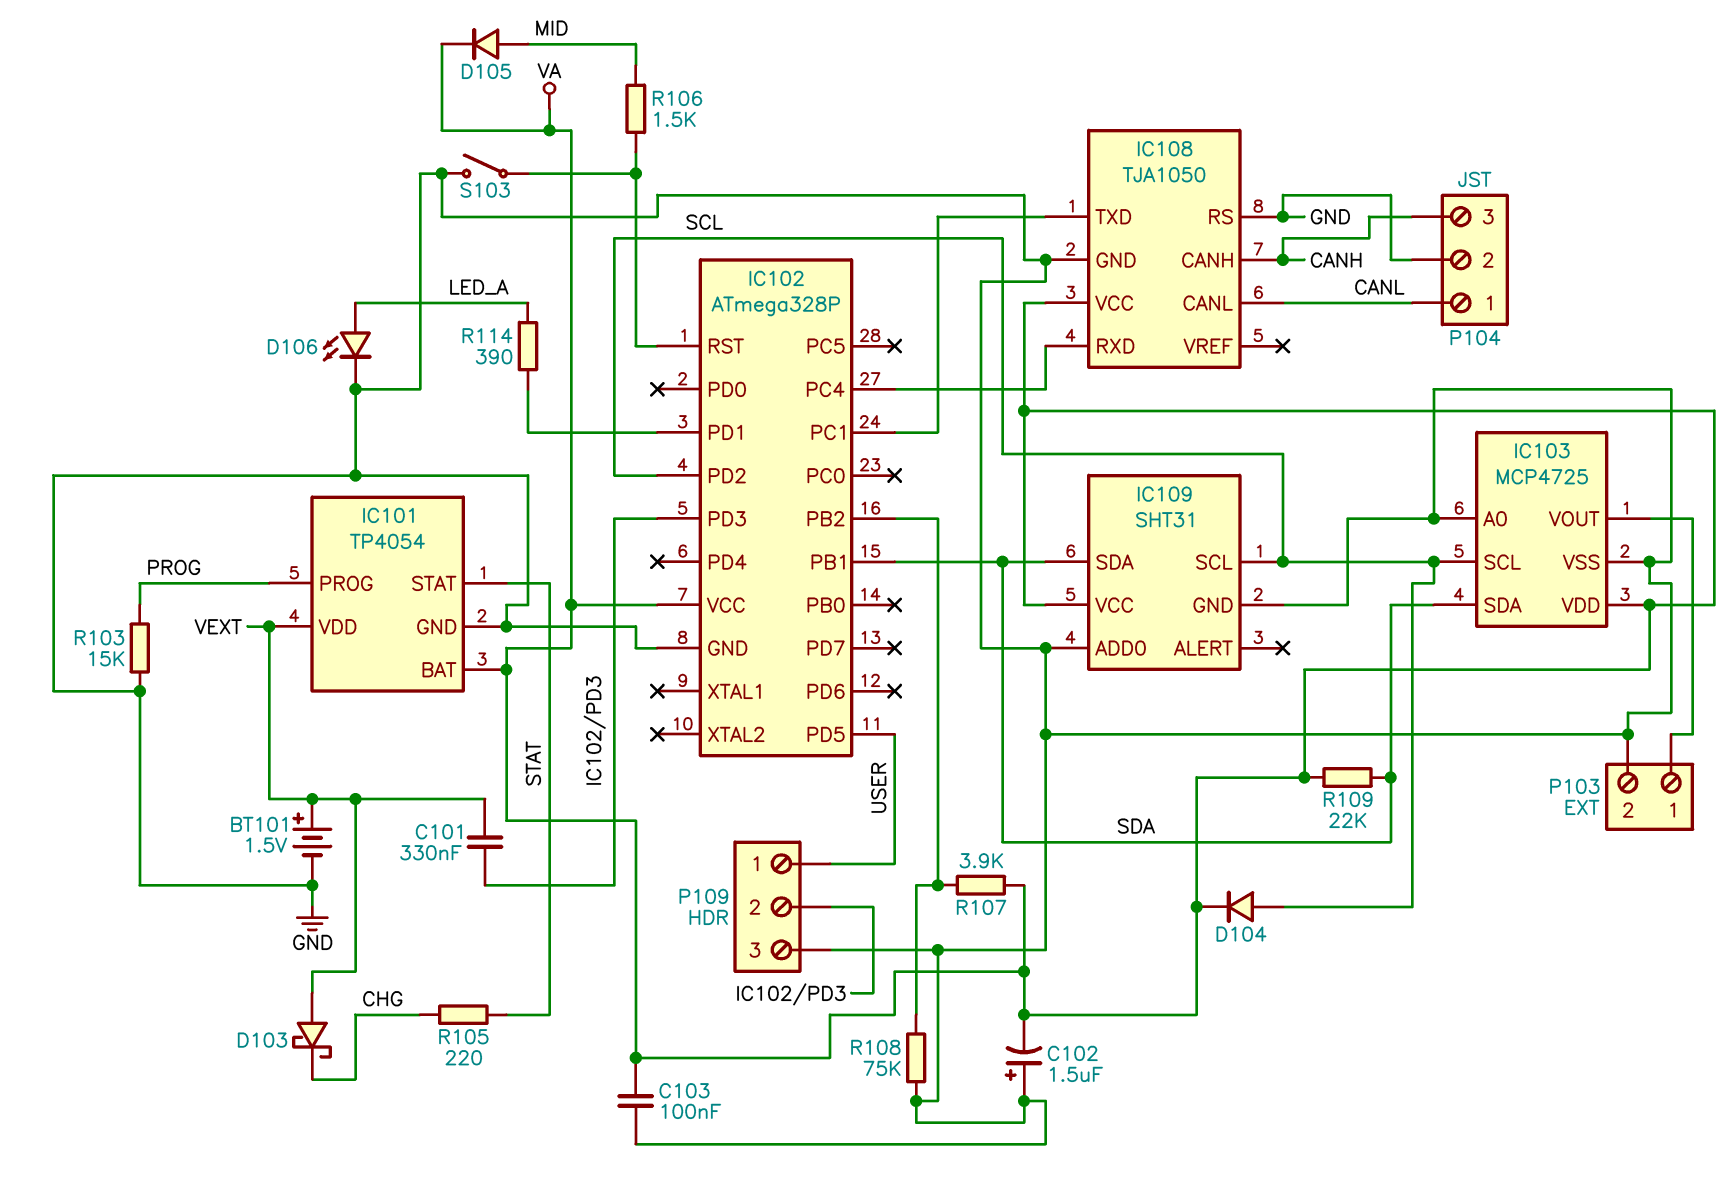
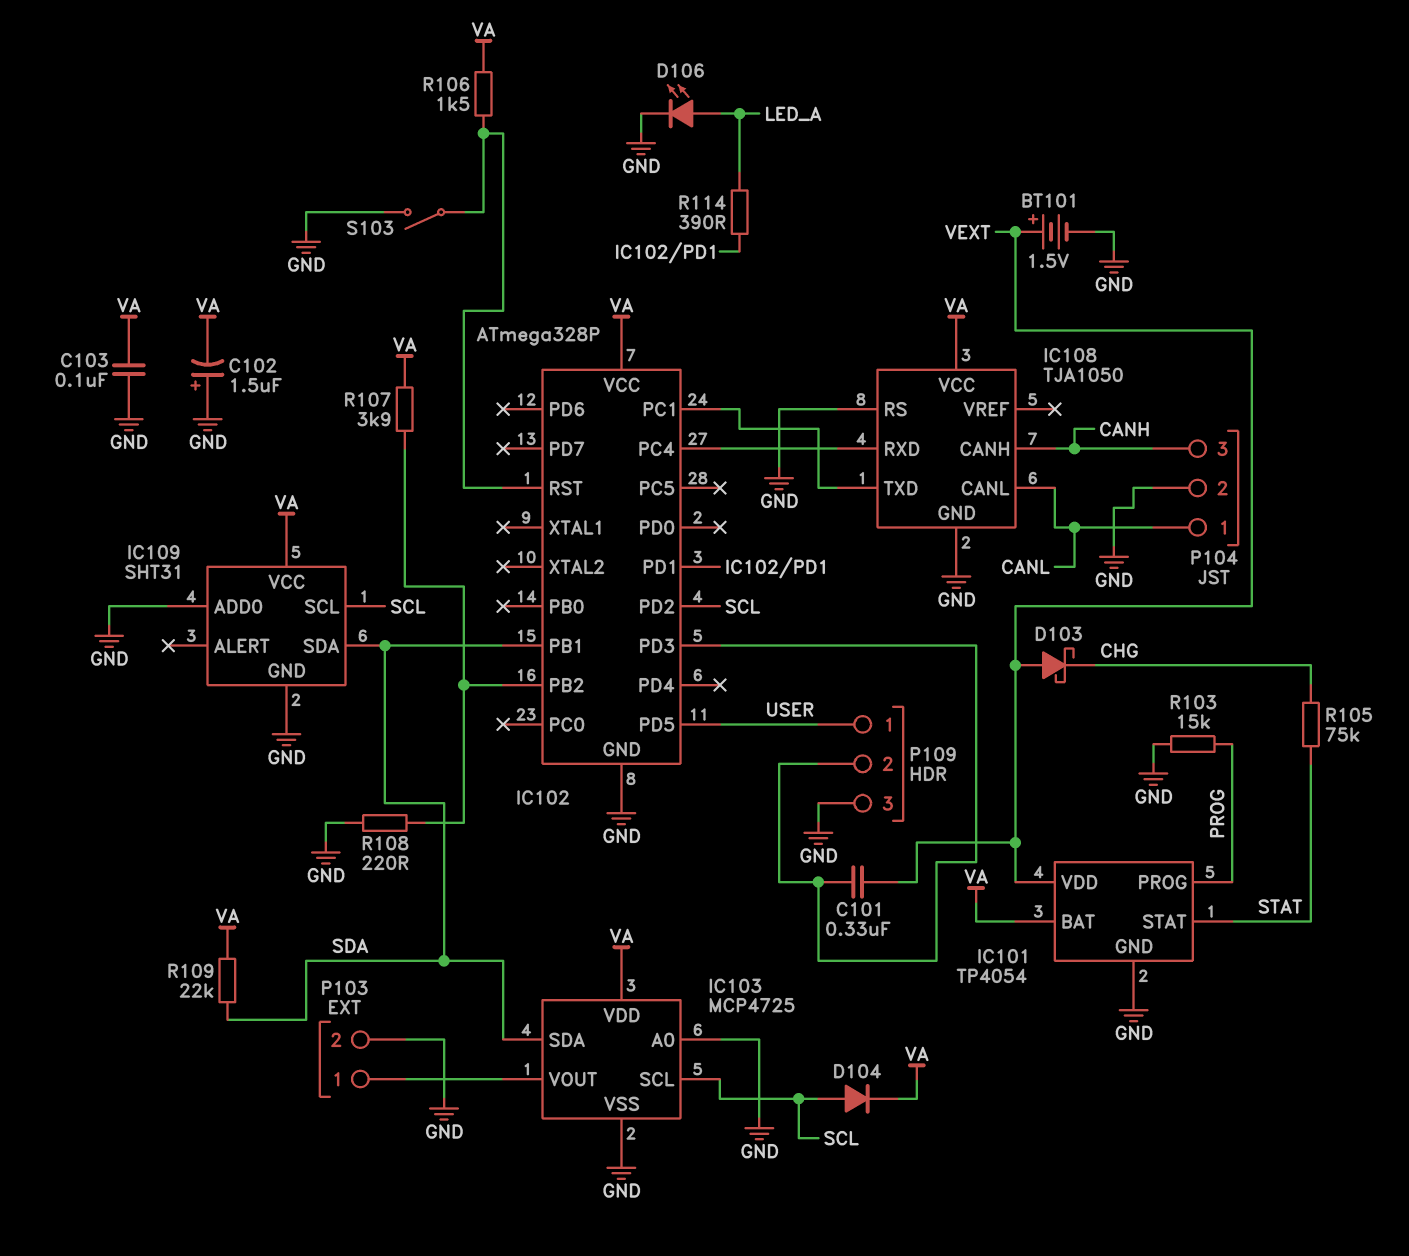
D105: diode (A MID, K VA) -> none
R105: 220 (CHG, STAT) -> 75k (CHG, STAT)
R106: 1.5k (IC102/RST, MID) -> 1.5k (IC102/RST, VA)
R108: 75k (GND, IC102/PB2) -> 220 (GND, IC102/PB2)

